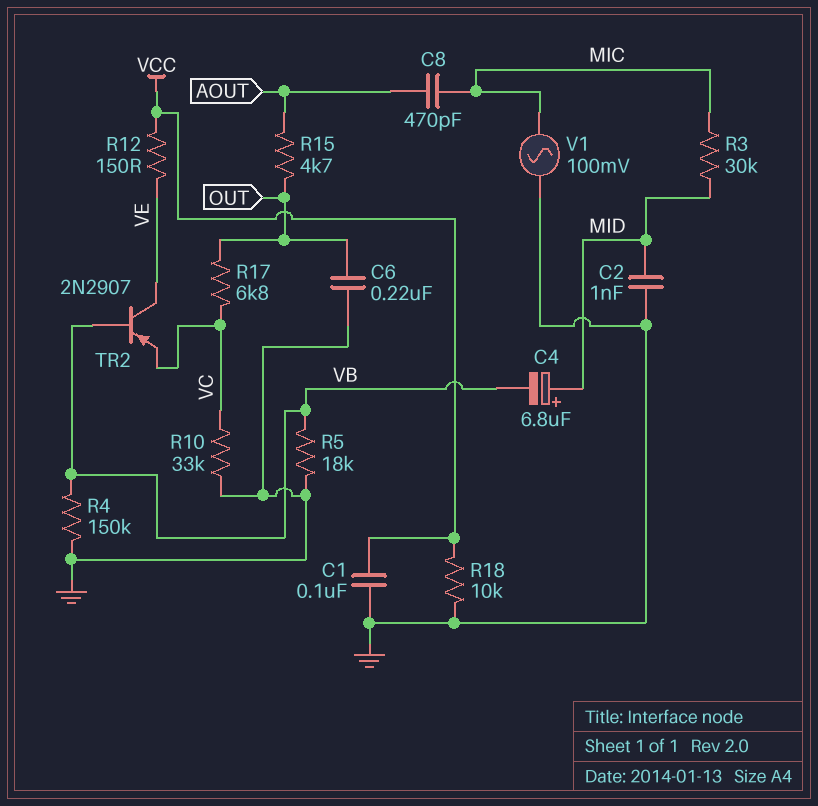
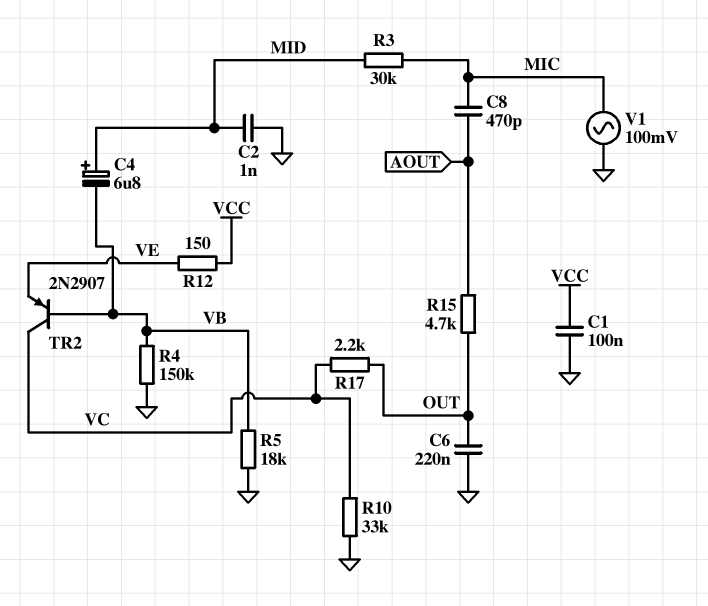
R17: 6.8k (OUT, VC) -> 2.2k (OUT, VC)
R18: 10k (GND, VCC) -> none
TR2: PNP 2N2907 (B VB, C VE, E VC) -> PNP 2N2907 (B VB, C VC, E VE)

